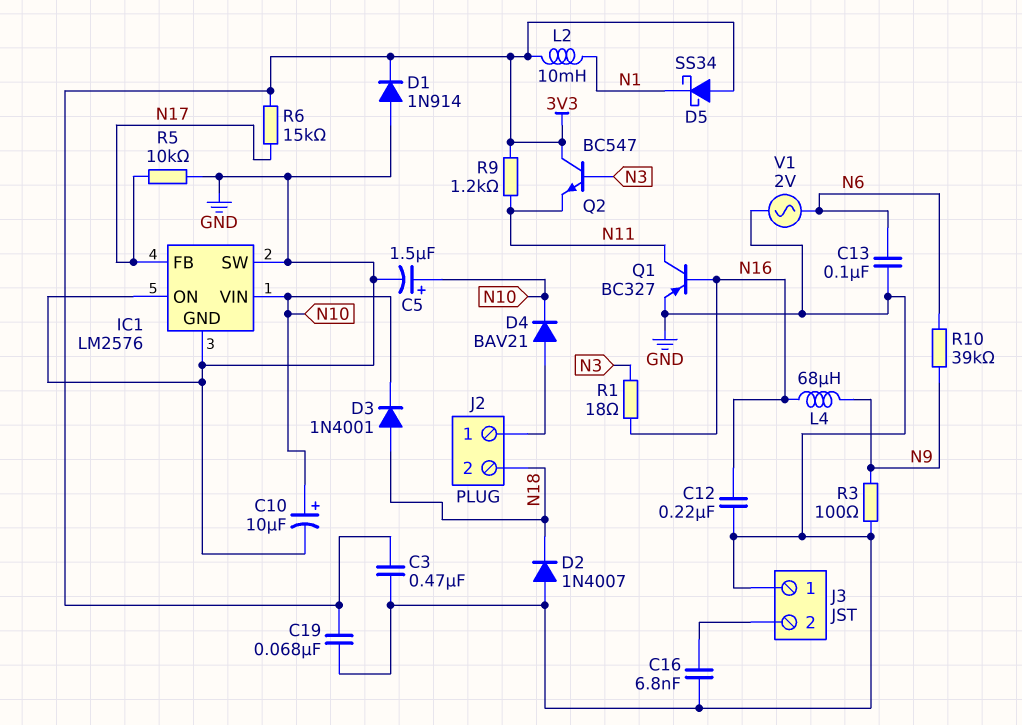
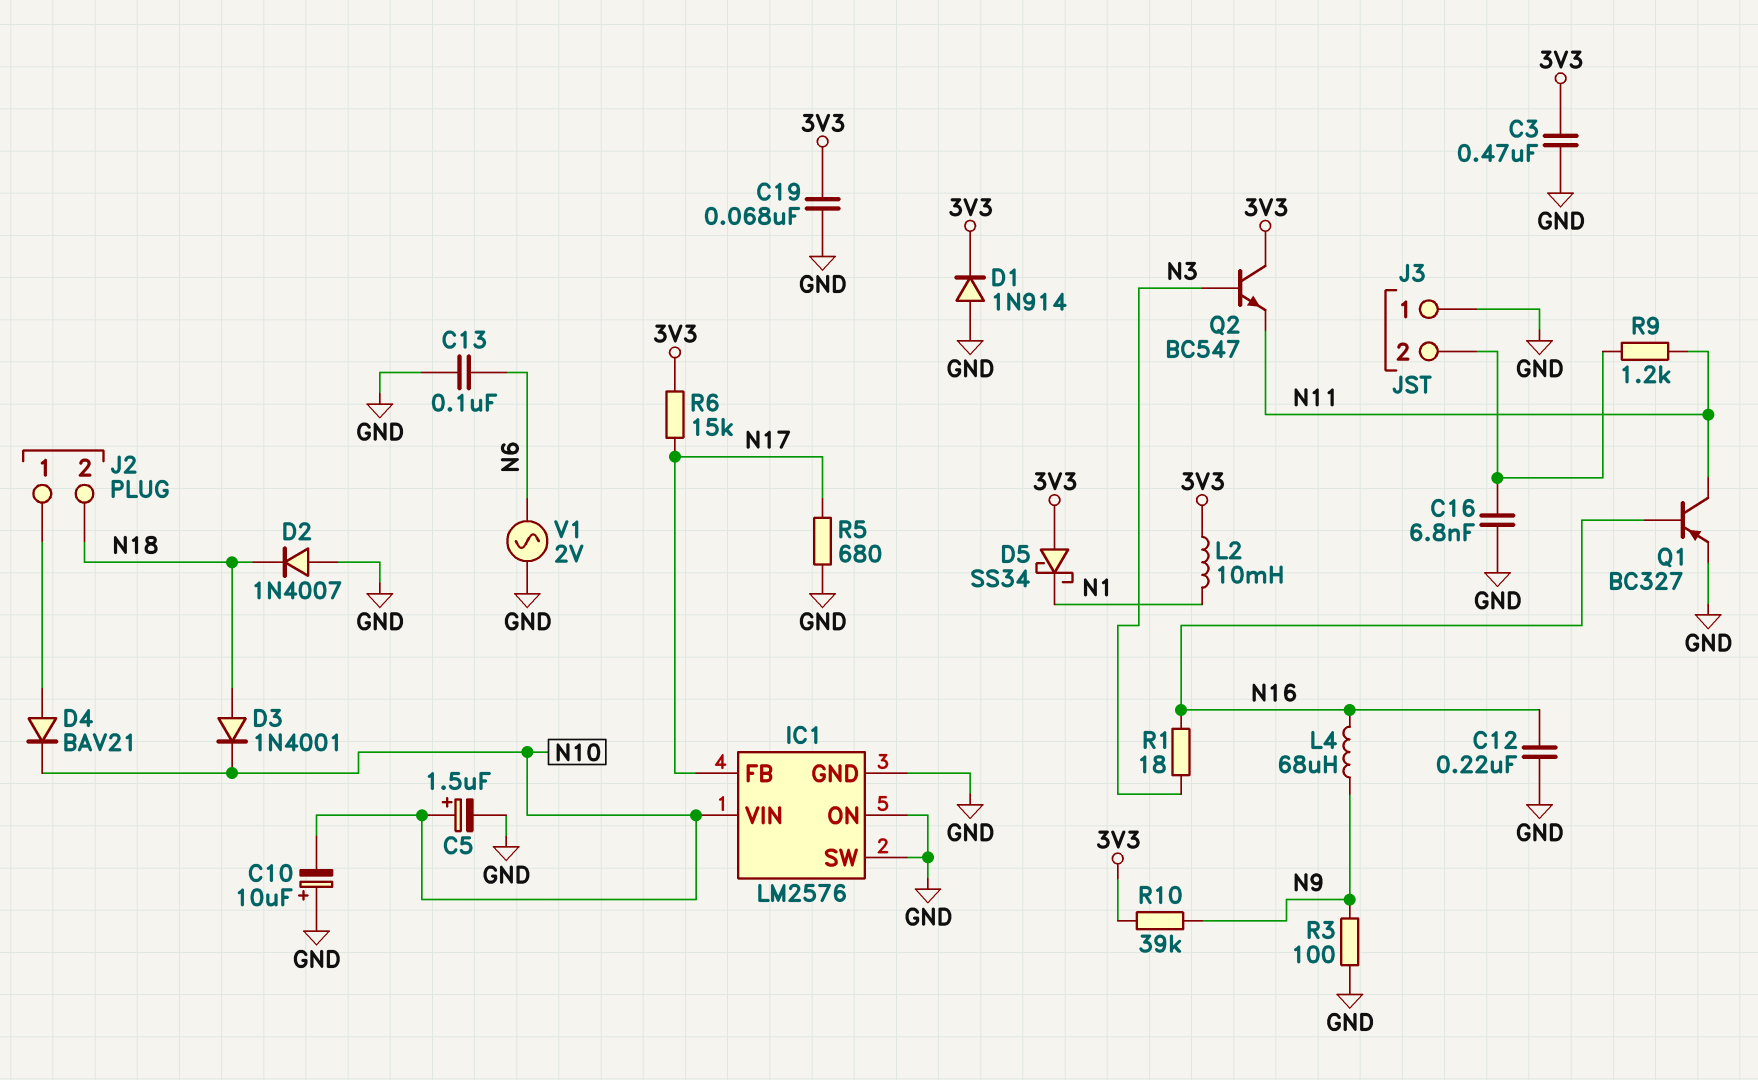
C10: 10uF (plus N10, minus GND) -> 10uF (plus GND, minus N10)
R5: 10k (GND, N17) -> 680 (GND, N17)
R9: 1.2k (3V3, N11) -> 1.2k (J3/2, N11)
R10: 39k (N6, N9) -> 39k (3V3, N9)

